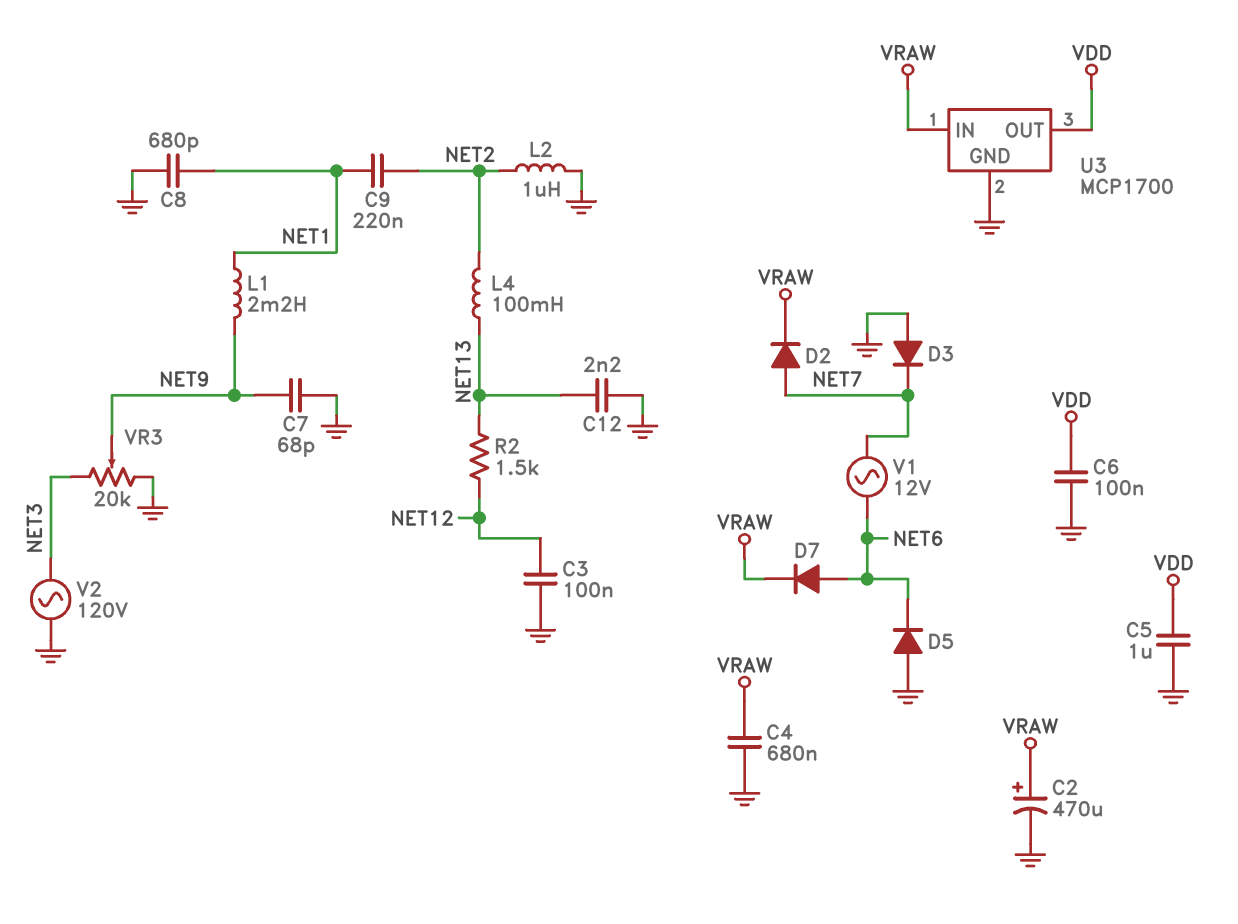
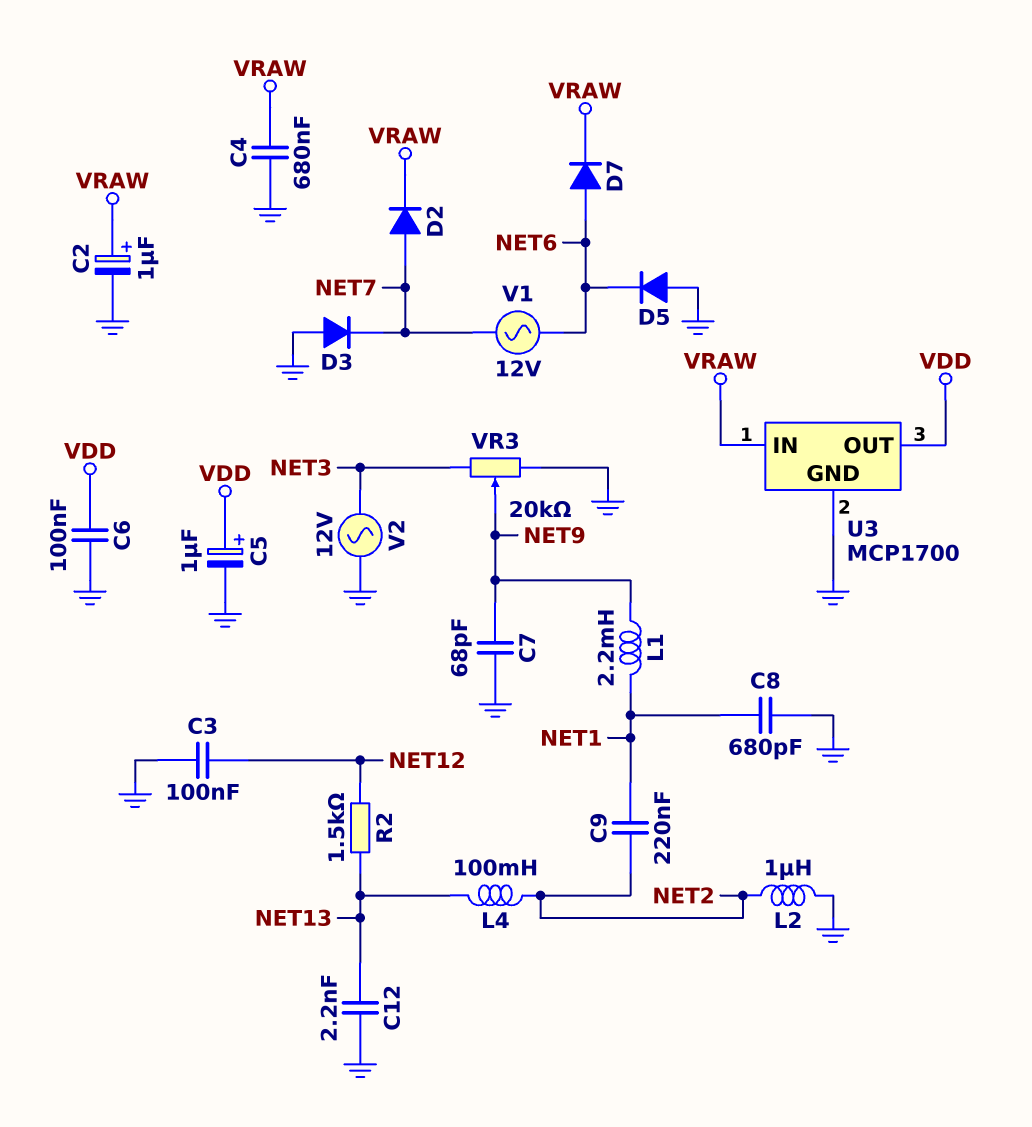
C2: 470uF (plus VRAW, minus GND) -> 1uF (plus VRAW, minus GND)
C5: 1uF (GND, VDD) -> 1uF (plus VDD, minus GND)
V2: AC 120V (GND, NET3) -> AC 12V (GND, NET3)

